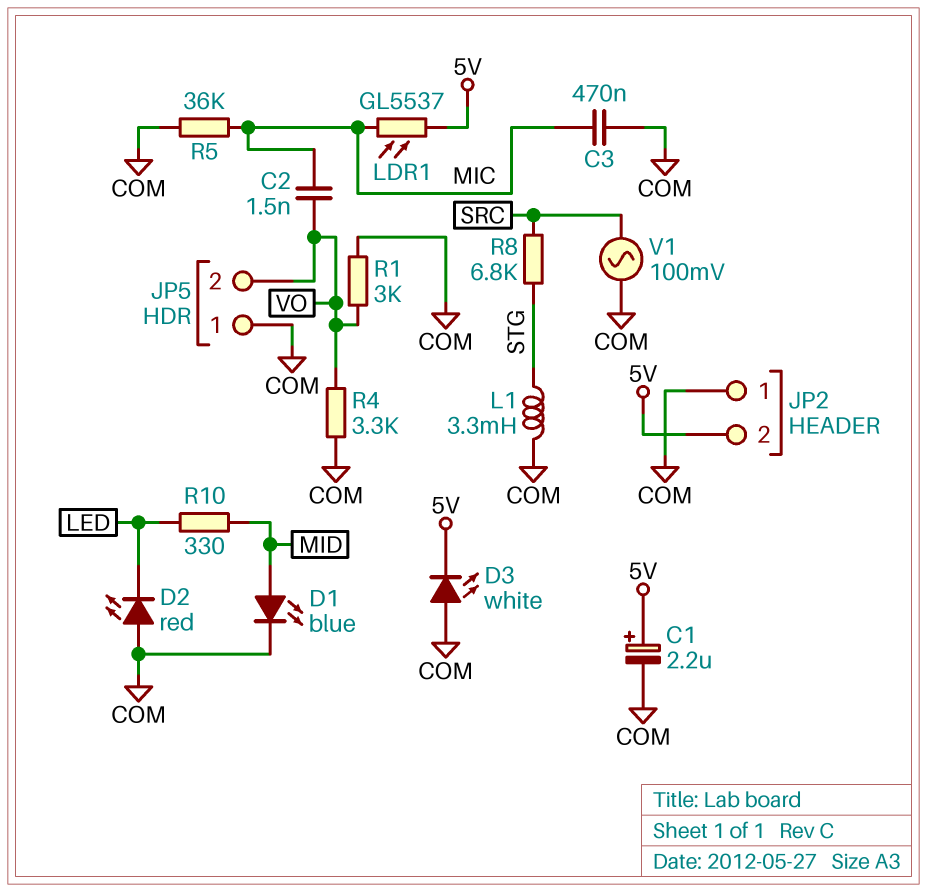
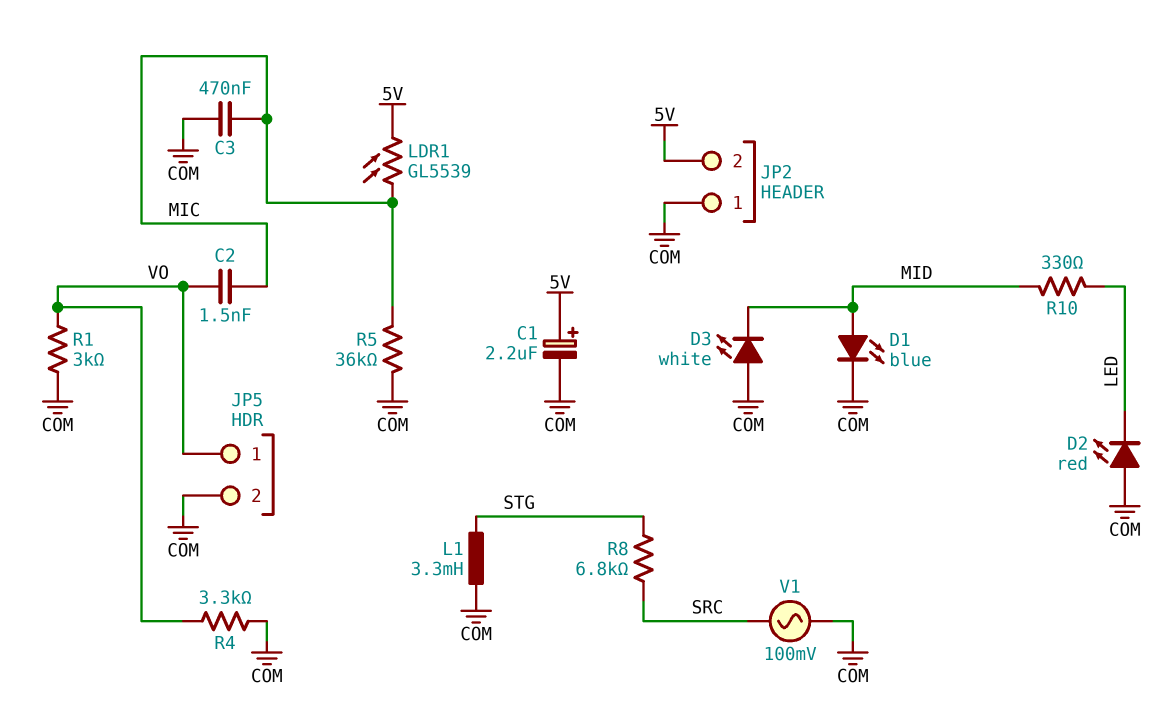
D3: LED white (A COM, K 5V) -> LED white (A COM, K MID)
JP5 pin 1: COM -> VO
JP5 pin 2: VO -> COM
LDR1: GL5537 (5V, MIC) -> GL5539 (5V, MIC)

